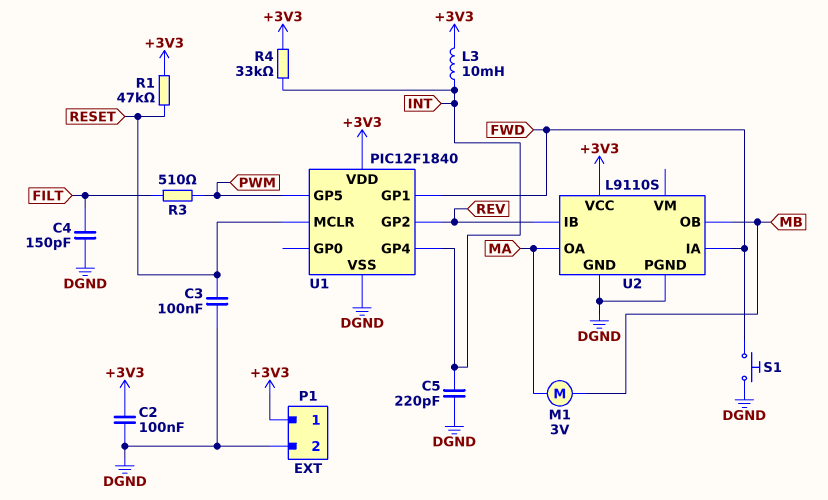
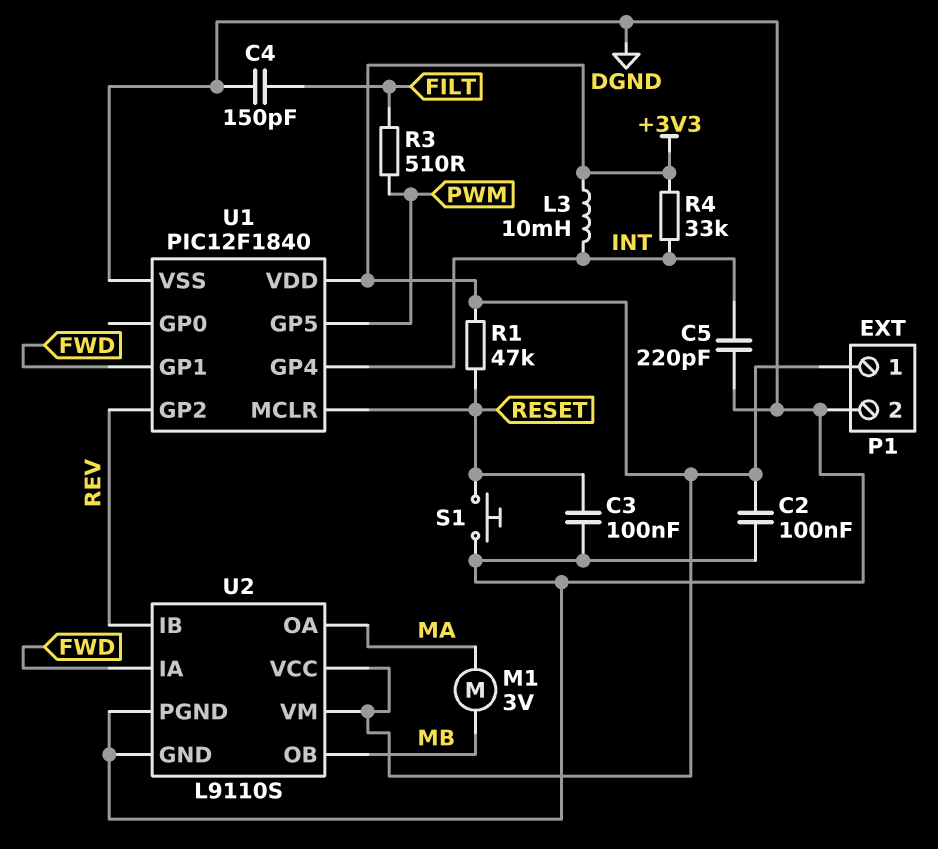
S1: button (DGND, FWD) -> button (DGND, RESET)
U2 pin VM: none -> +3V3

